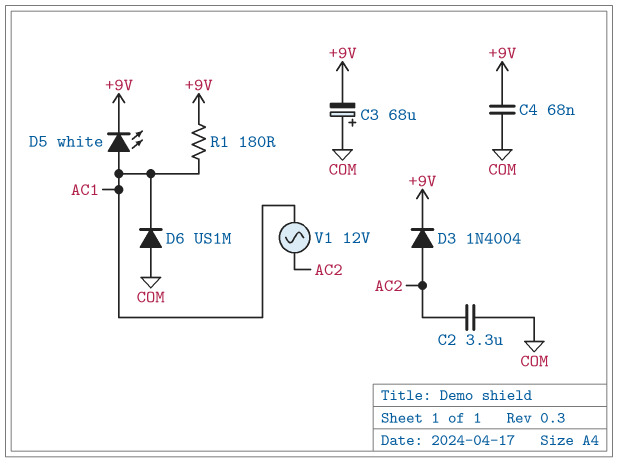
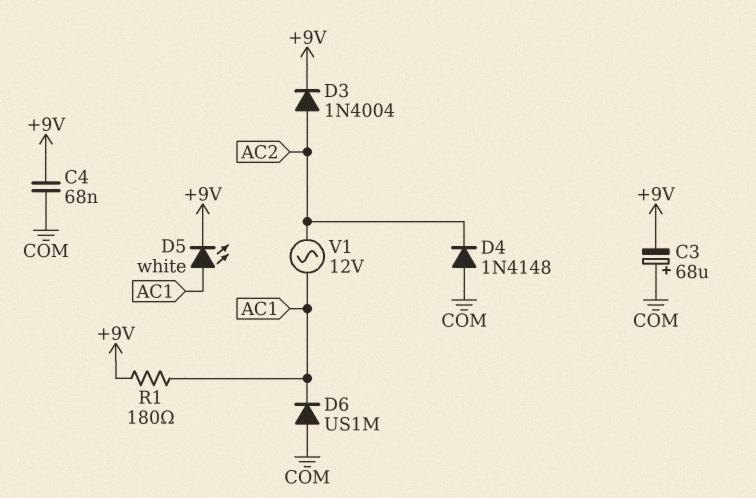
C2: 3.3uF (AC2, COM) -> none
D4: none -> diode 1N4148 (A COM, K AC2)

